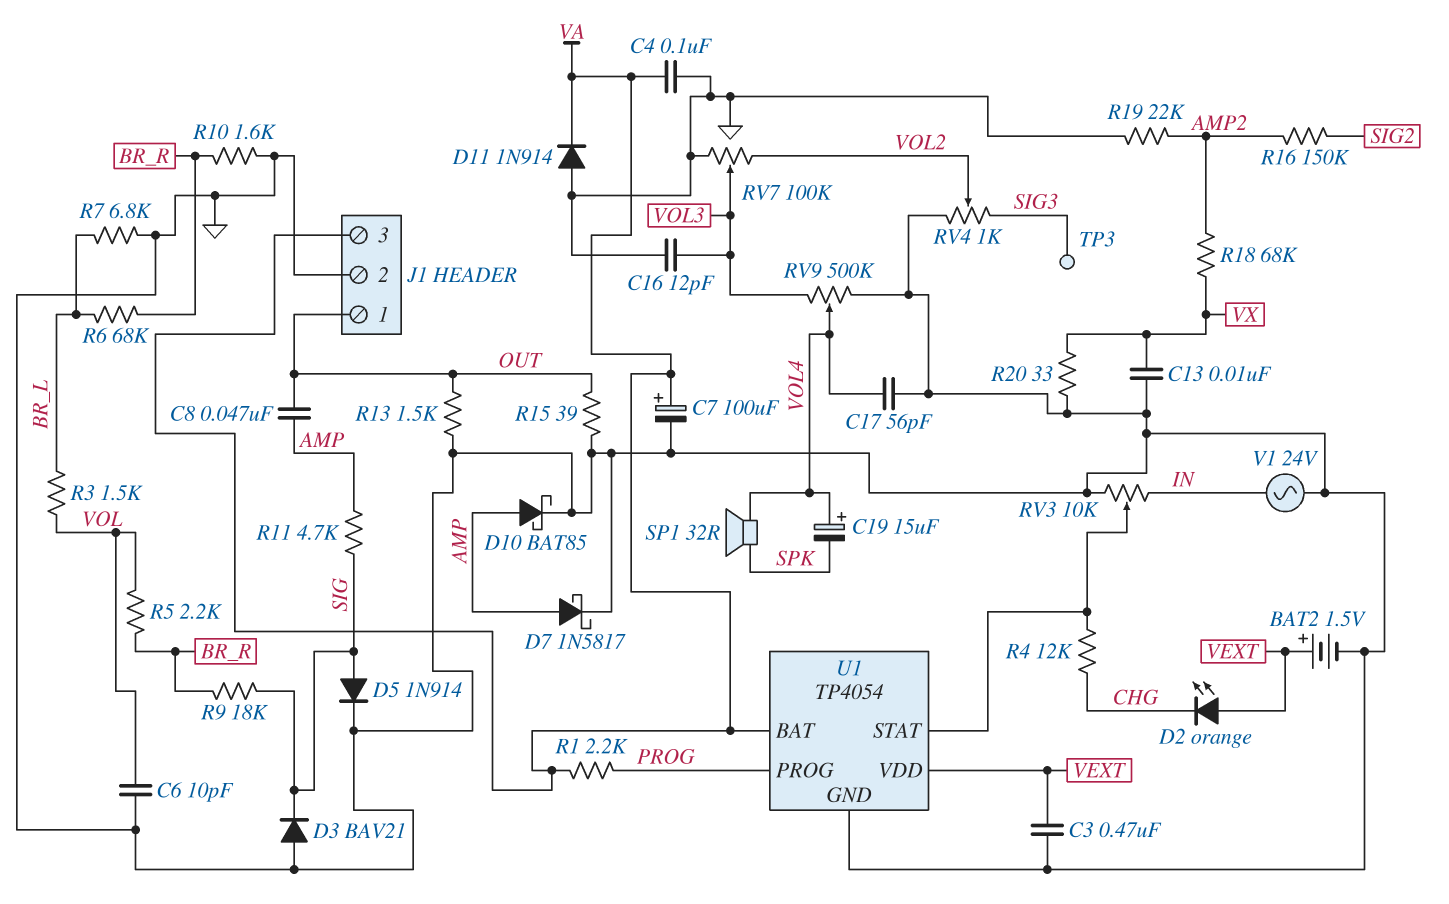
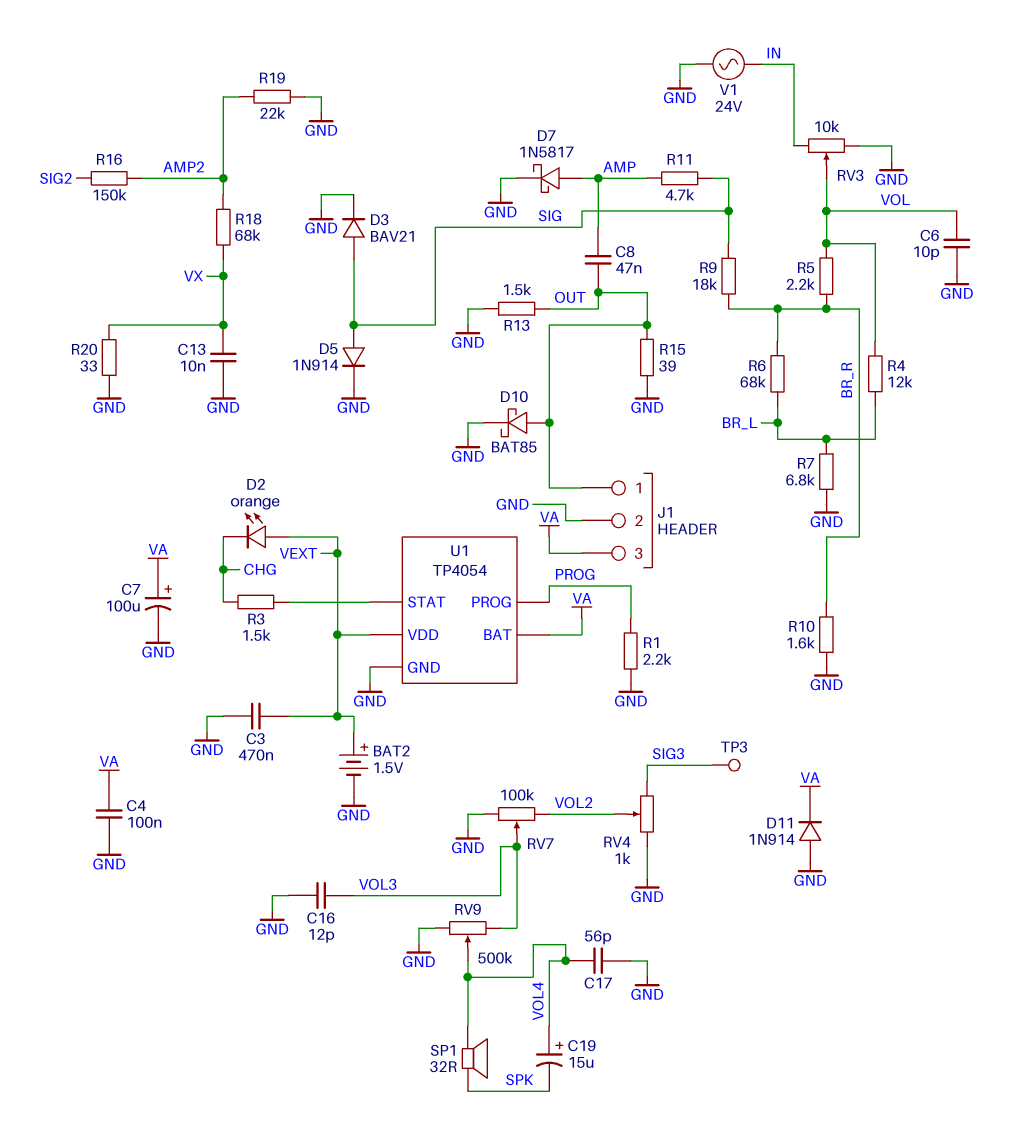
D3: diode BAV21 (A GND, K SIG) -> diode BAV21 (A SIG, K GND)
D10: schottky BAT85 (A AMP, K GND) -> schottky BAT85 (A OUT, K GND)
R1: 2.2k (PROG, VA) -> 2.2k (GND, PROG)
R3: 1.5k (BR_L, VOL) -> 1.5k (CHG, U1/STAT)
R4: 12k (CHG, U1/STAT) -> 12k (BR_L, VOL)
RV3: 10k (GND, IN, wiper U1/STAT) -> 10k (GND, IN, wiper VOL)

